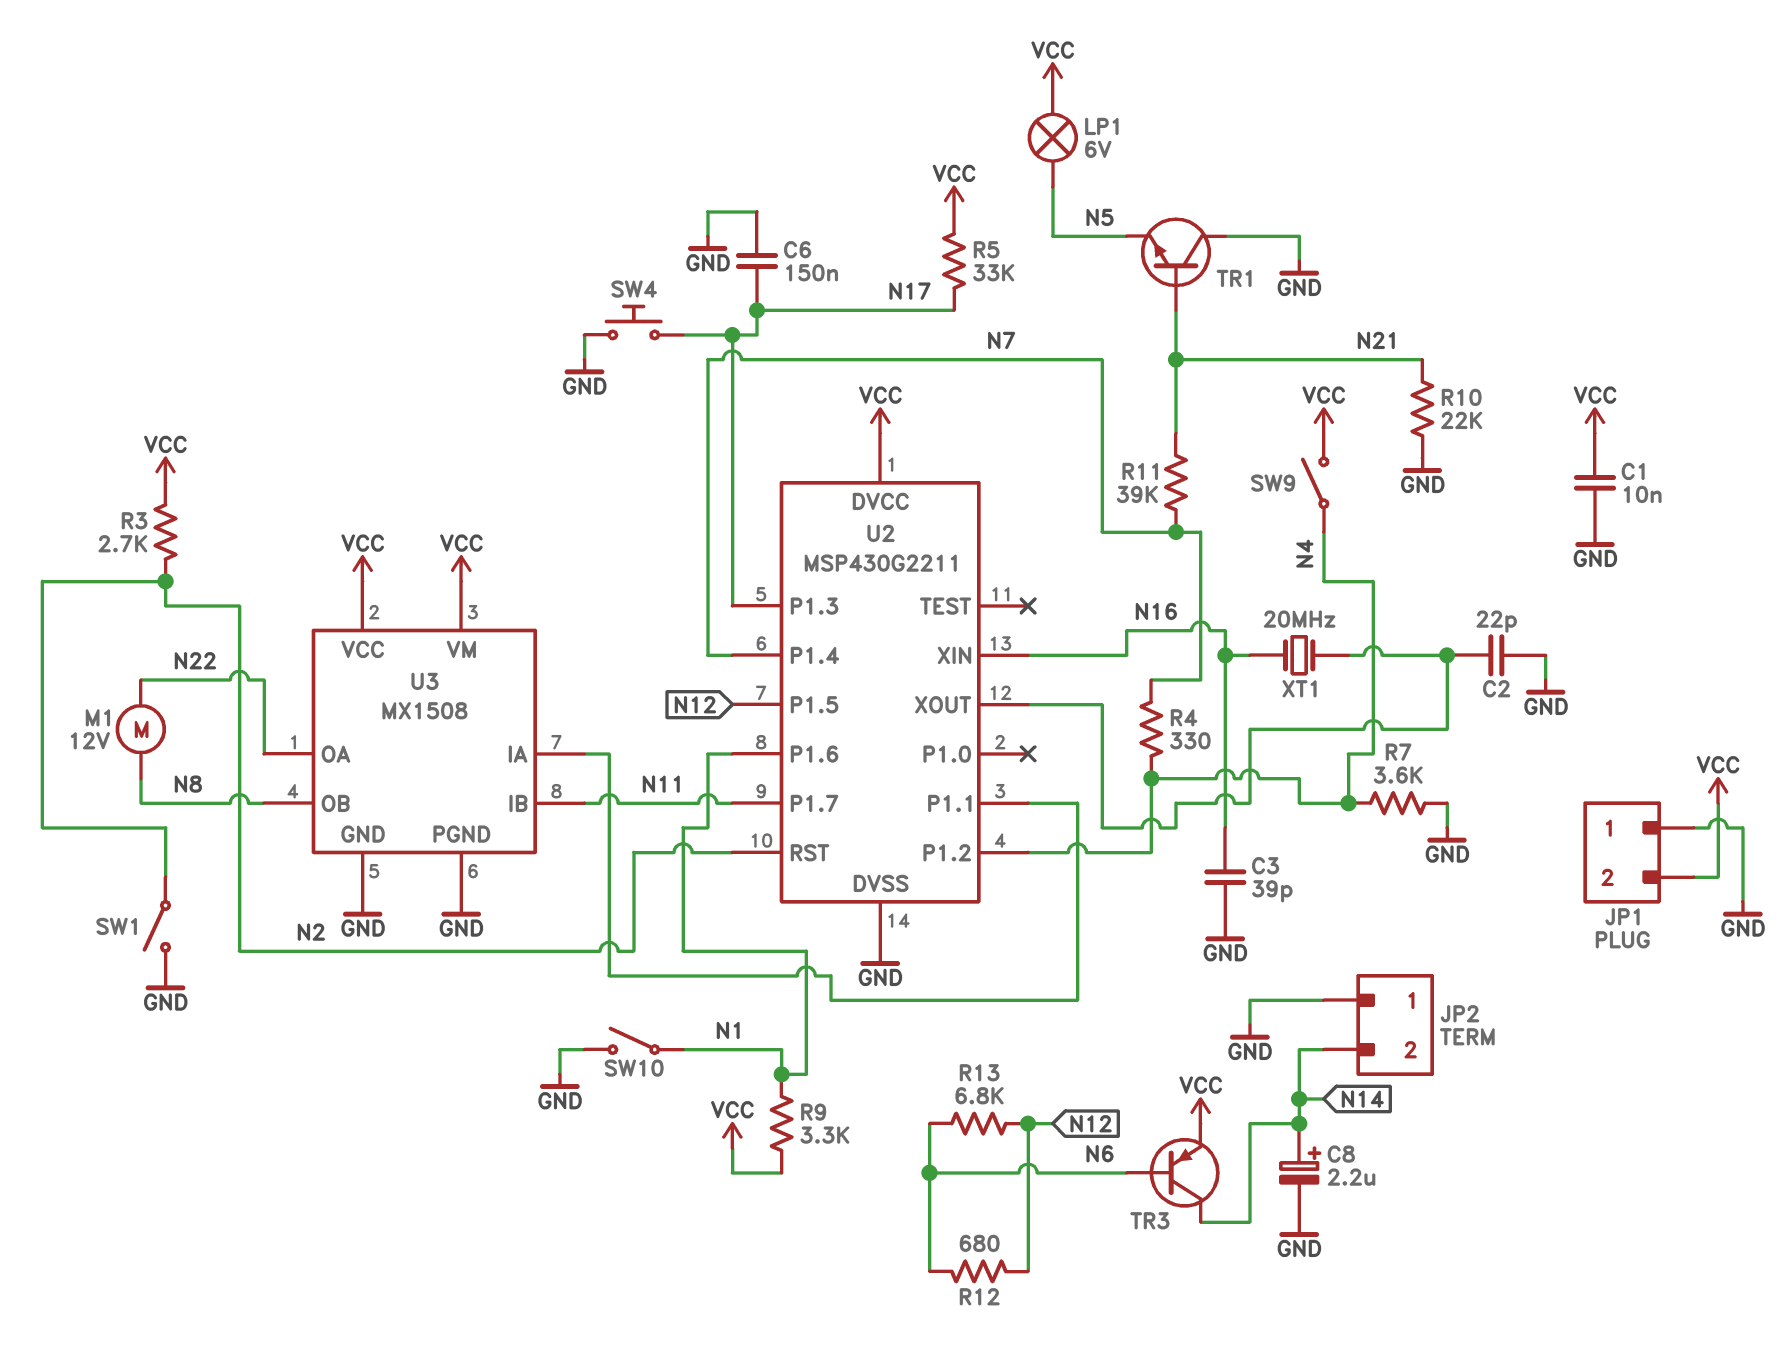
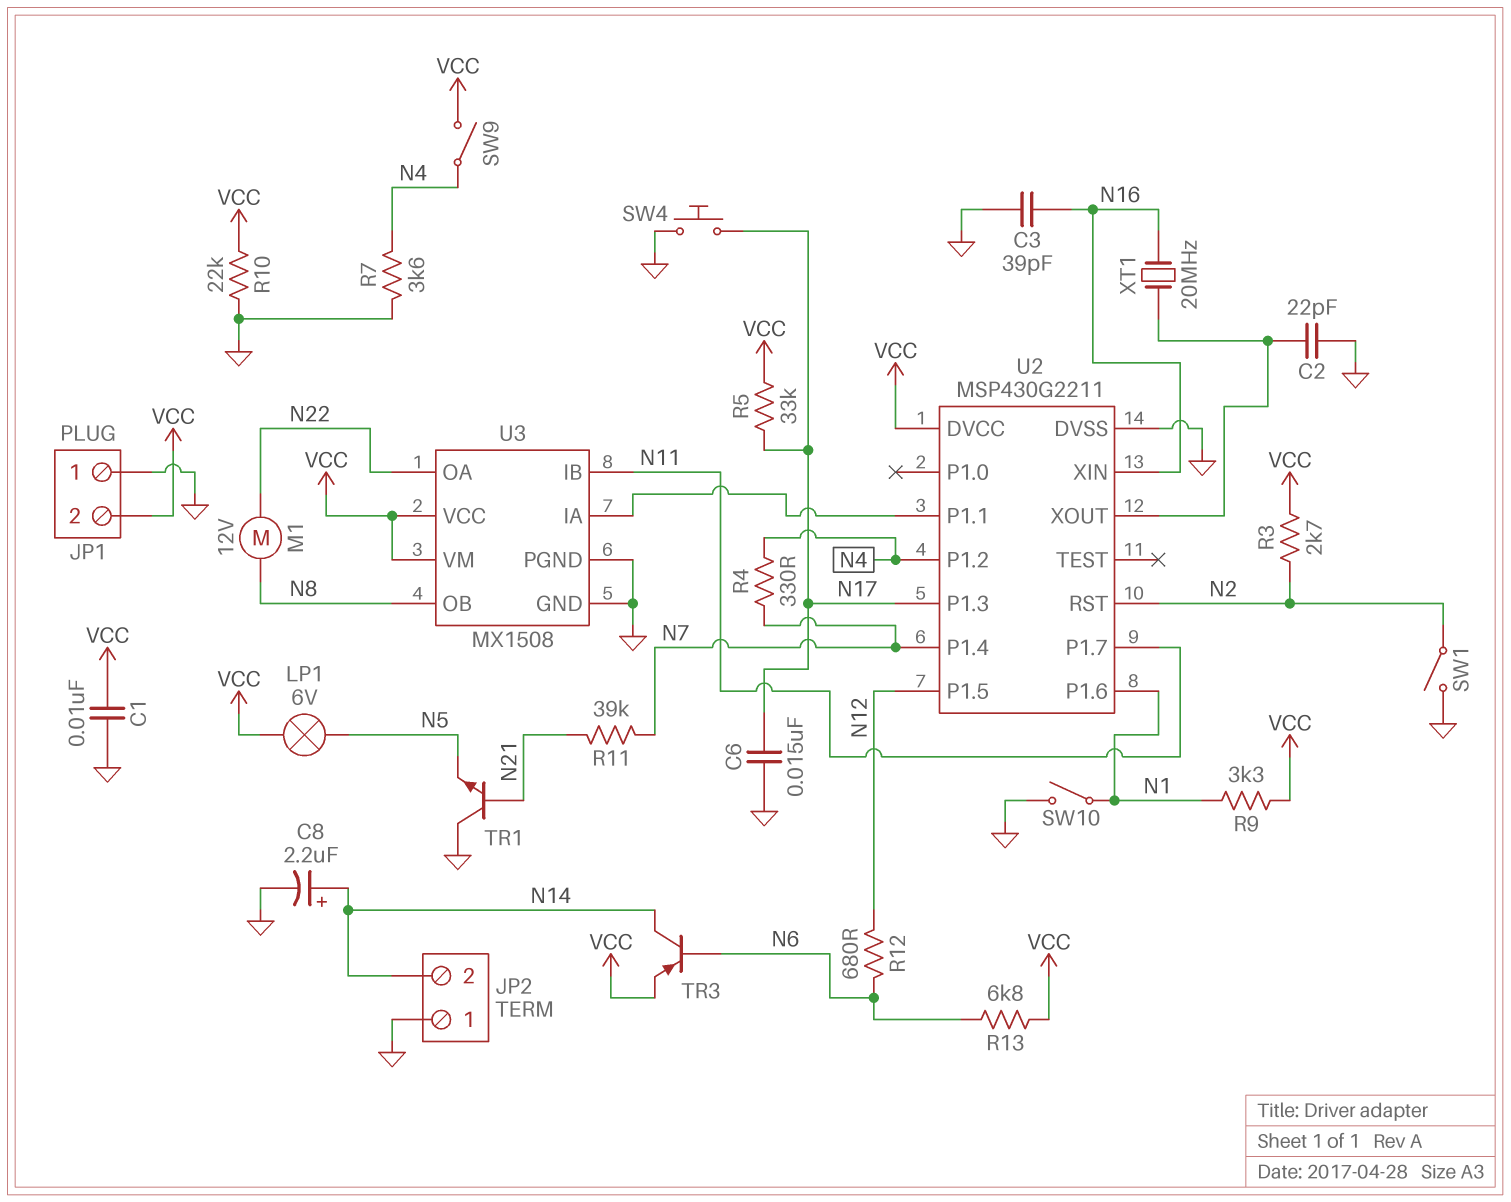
C6: 150nF (GND, N17) -> 15nF (GND, N17)
R10: 22k (GND, N21) -> 22k (GND, VCC)
R13: 6.8k (N6, N12) -> 6.8k (N6, VCC)

